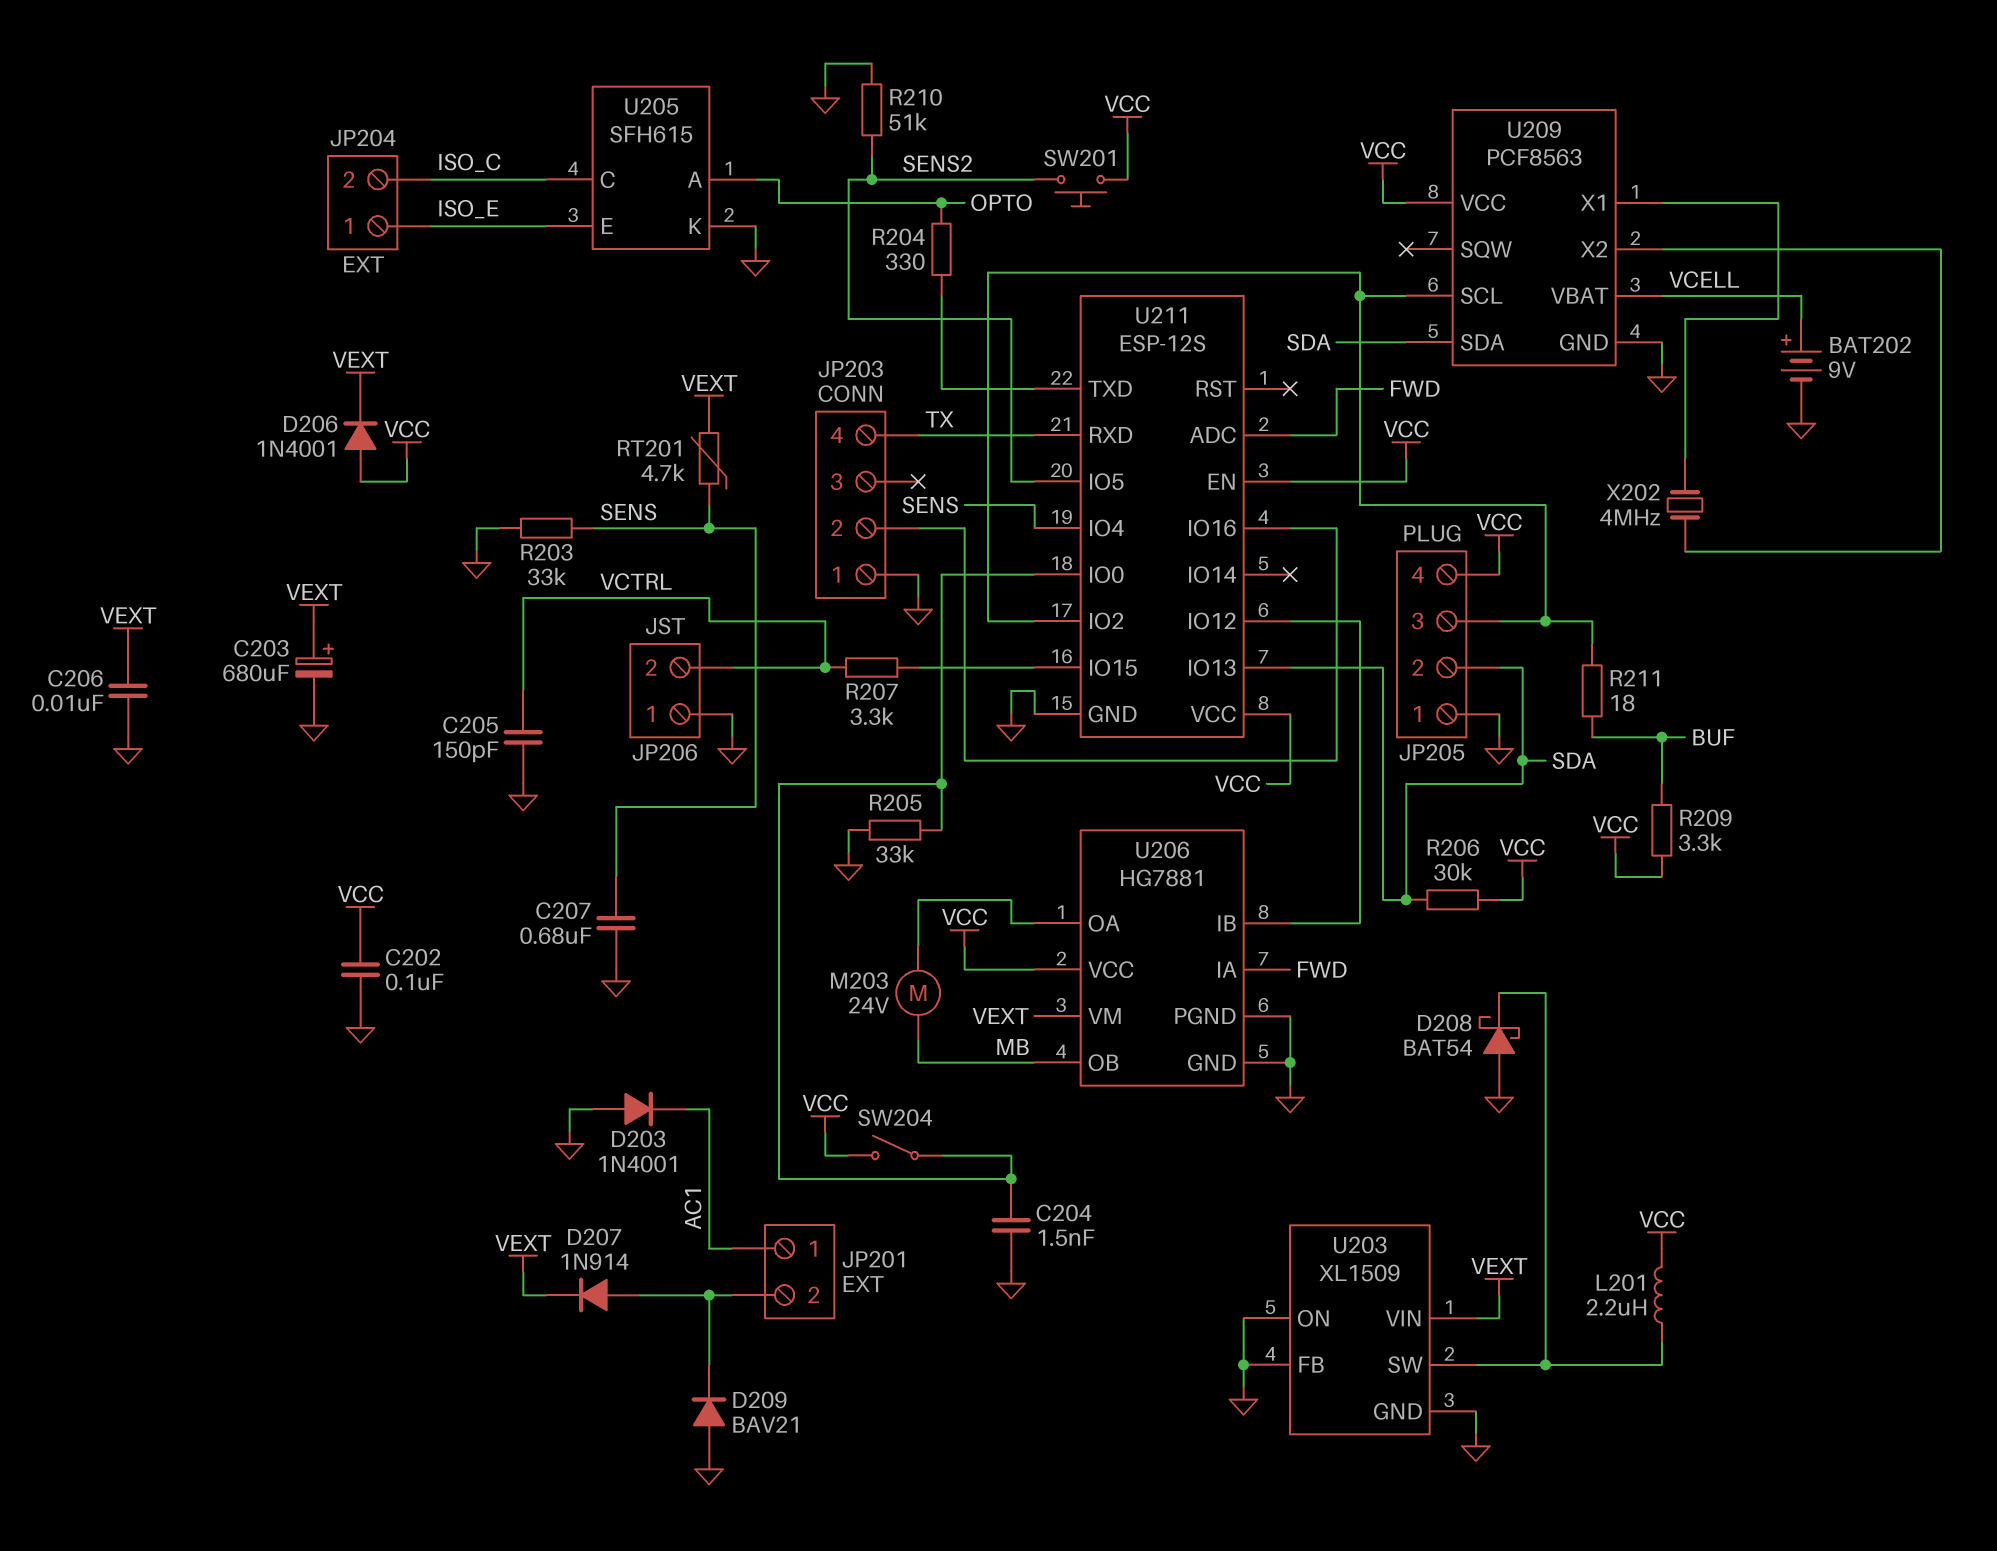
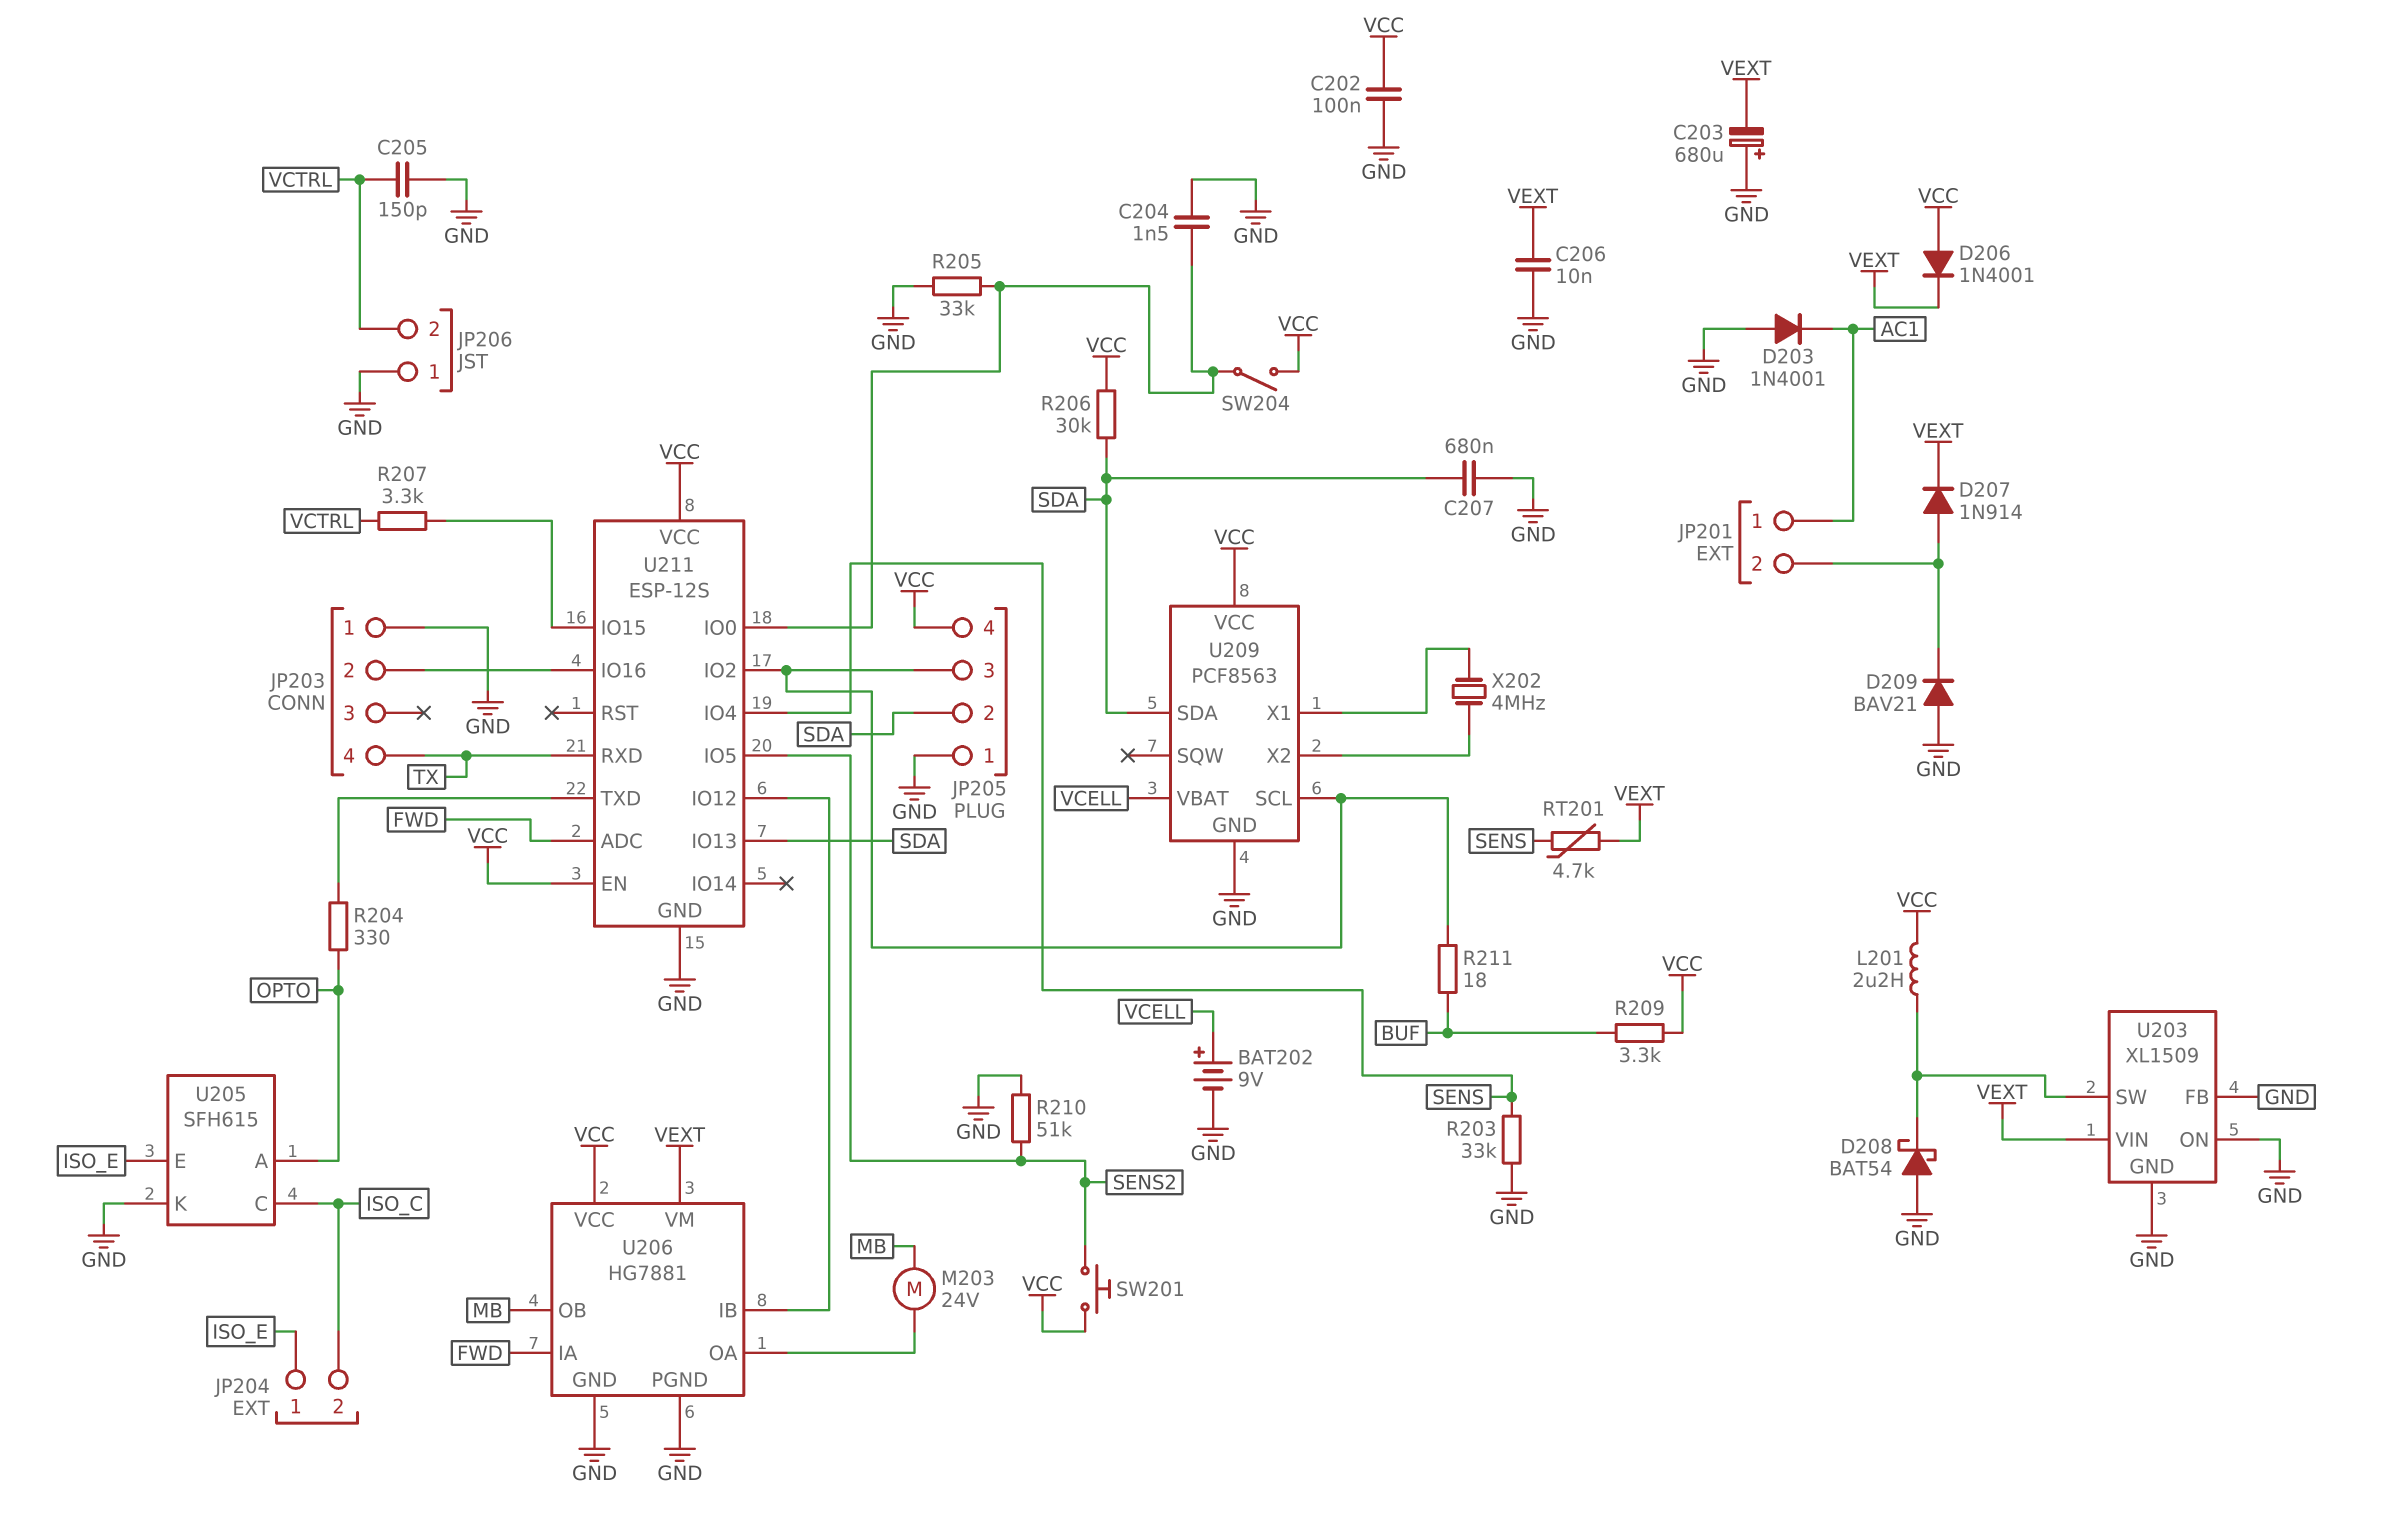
C203: 680uF (plus VEXT, minus GND) -> 680uF (plus GND, minus VEXT)
C207: 680nF (GND, SENS) -> 680nF (GND, SDA)

